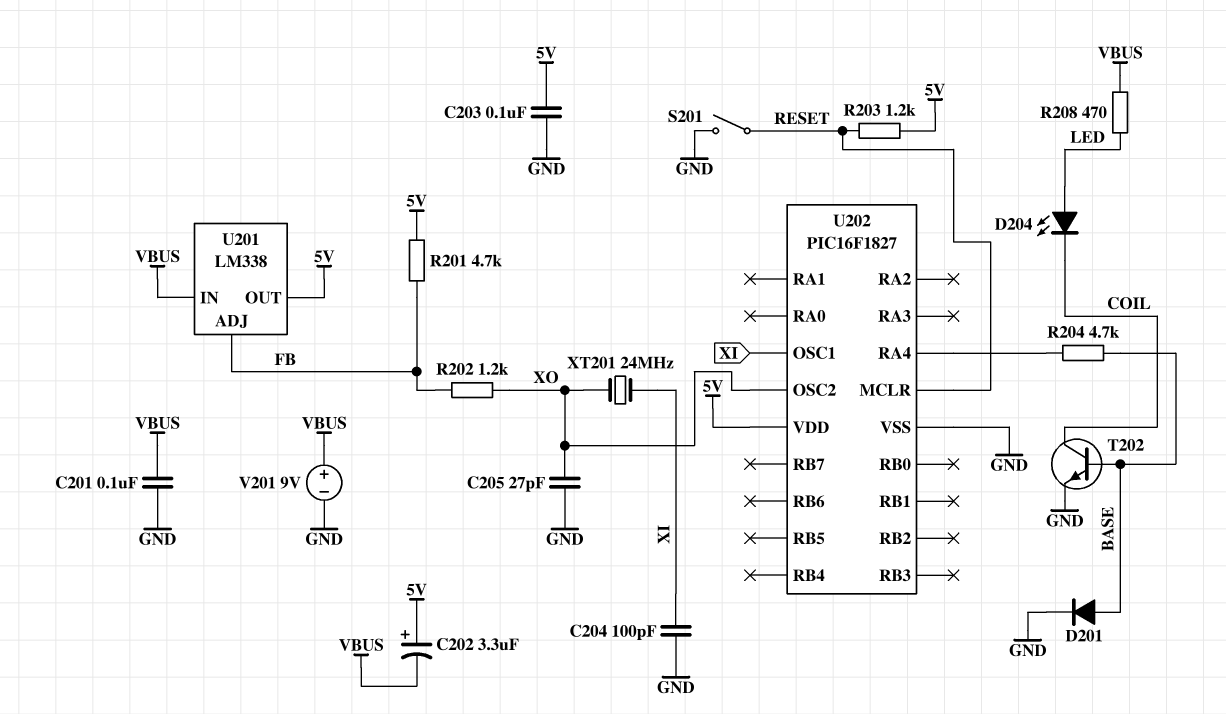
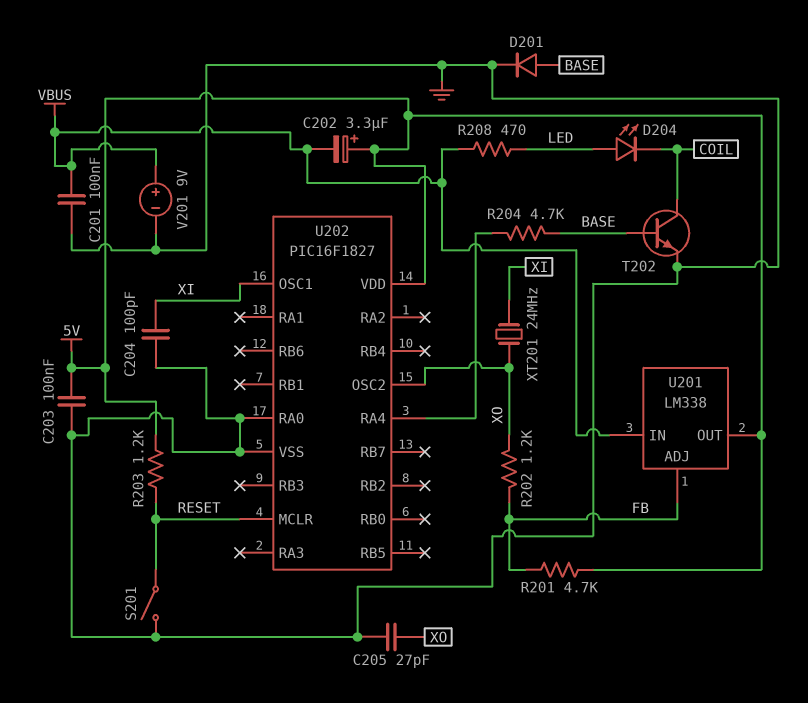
U202 pin RA0: none -> GND

